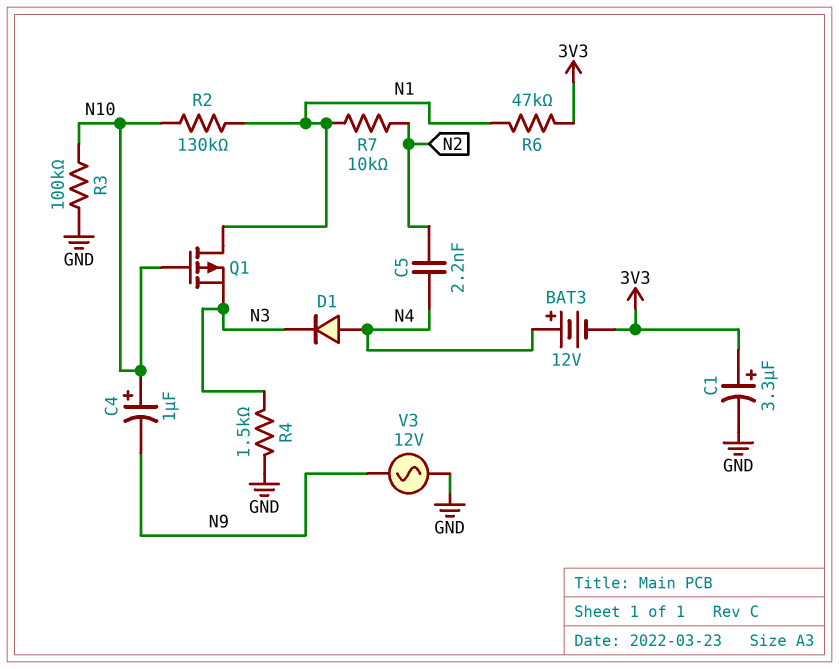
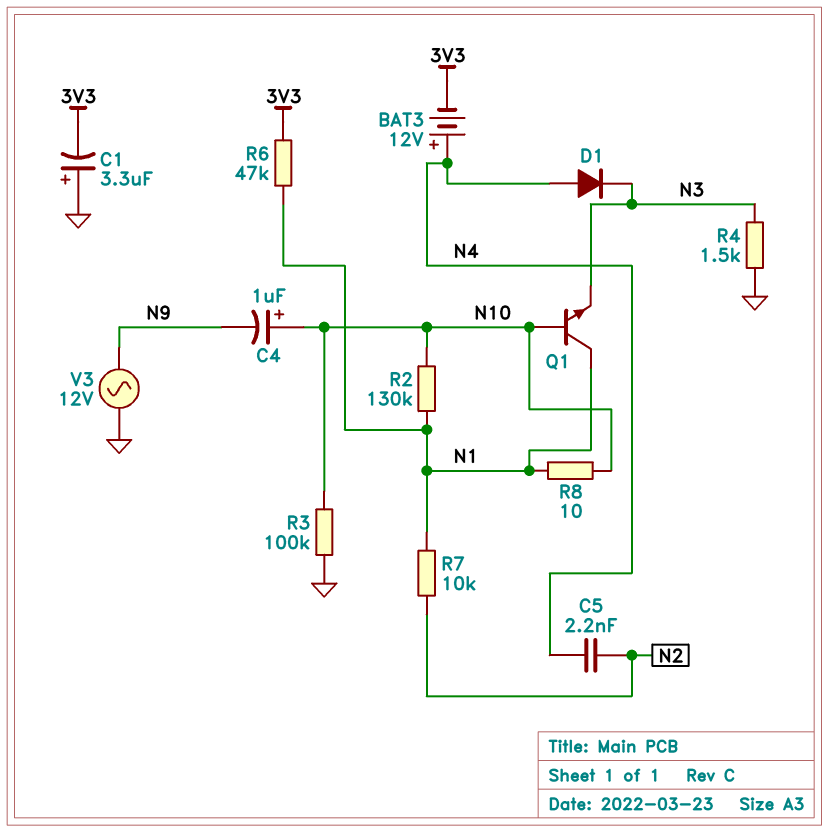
C1: 3.3uF (plus 3V3, minus GND) -> 3.3uF (plus GND, minus 3V3)
Q1: PMOS (G N10, D N1, S N3) -> NPN (B N10, C N1, E N3)
R8: none -> 10 (N1, N10)

